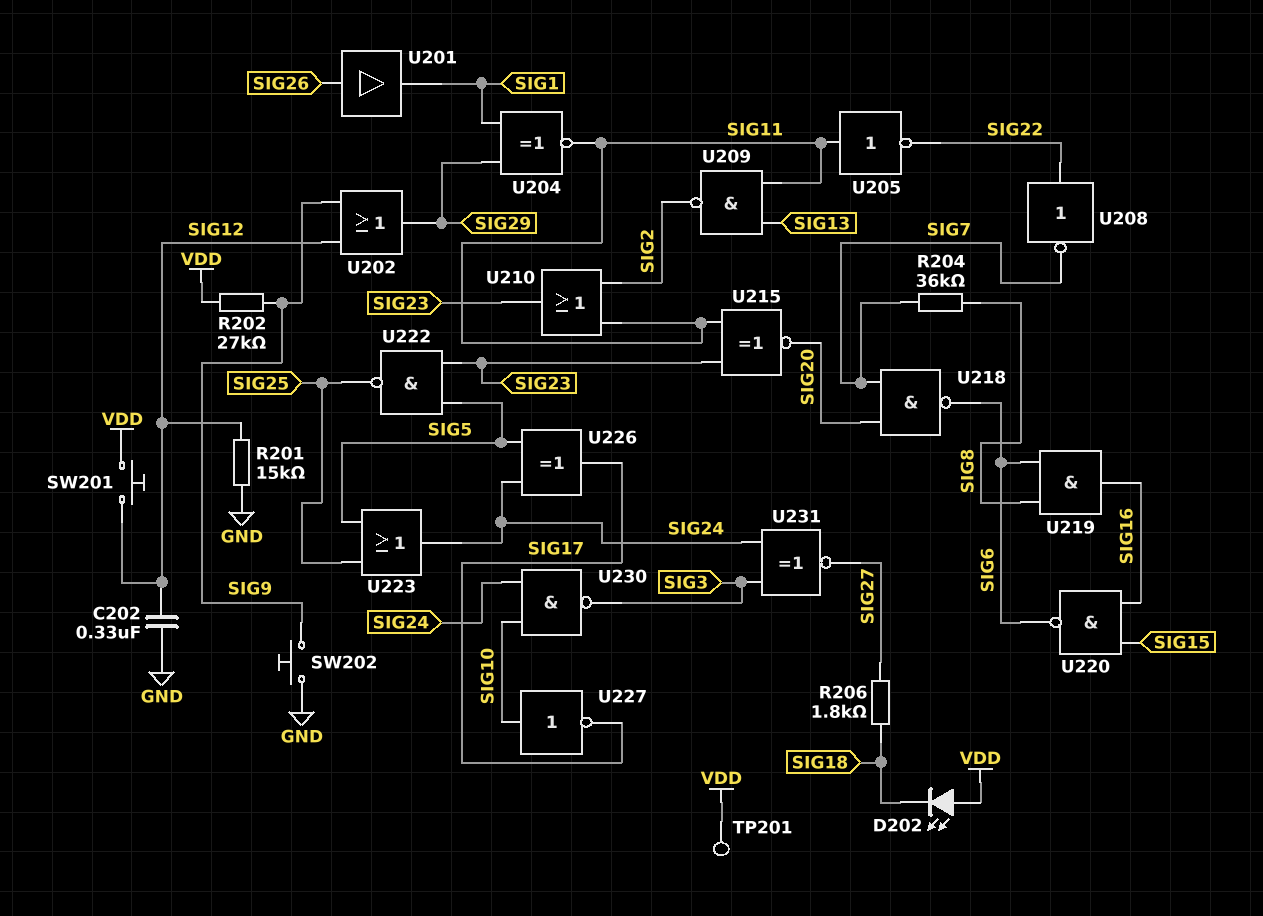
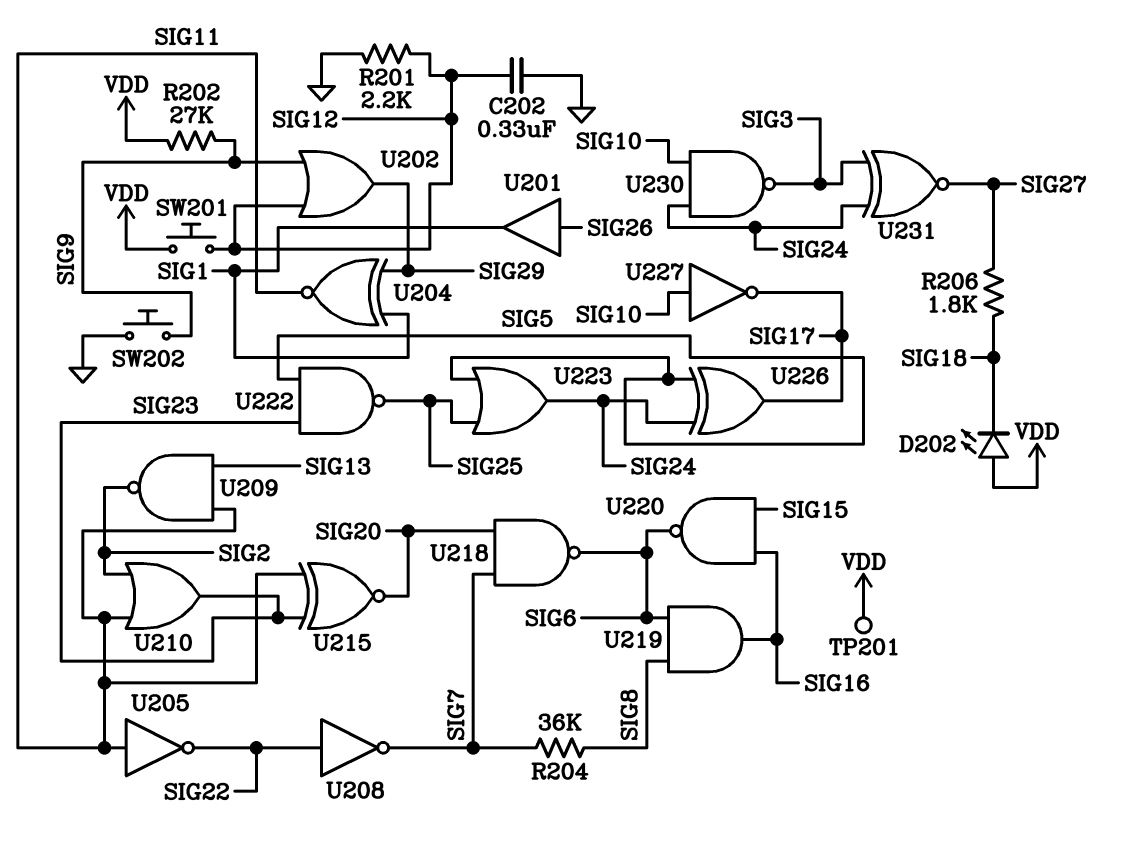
R201: 15k (GND, SIG12) -> 2.2k (GND, SIG12)

